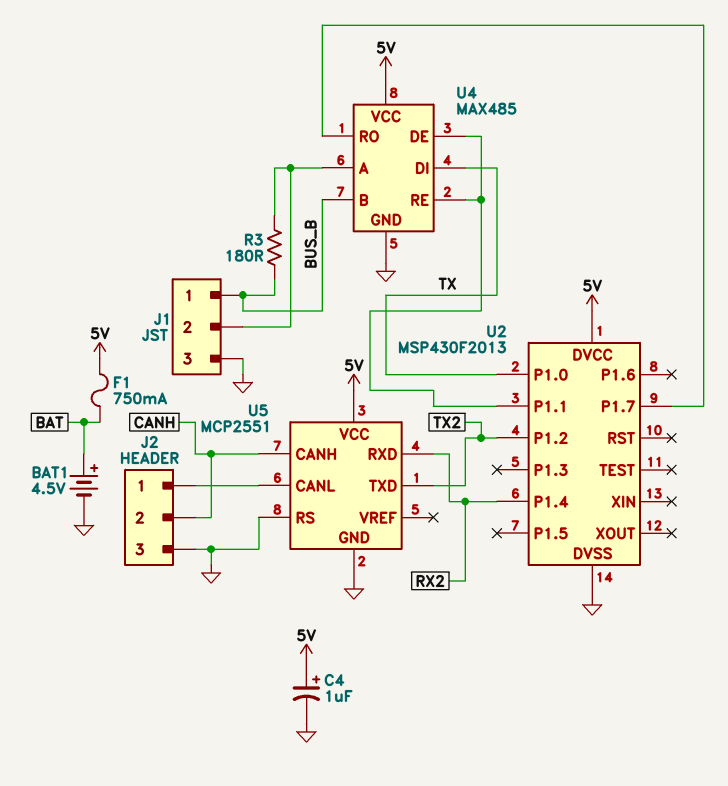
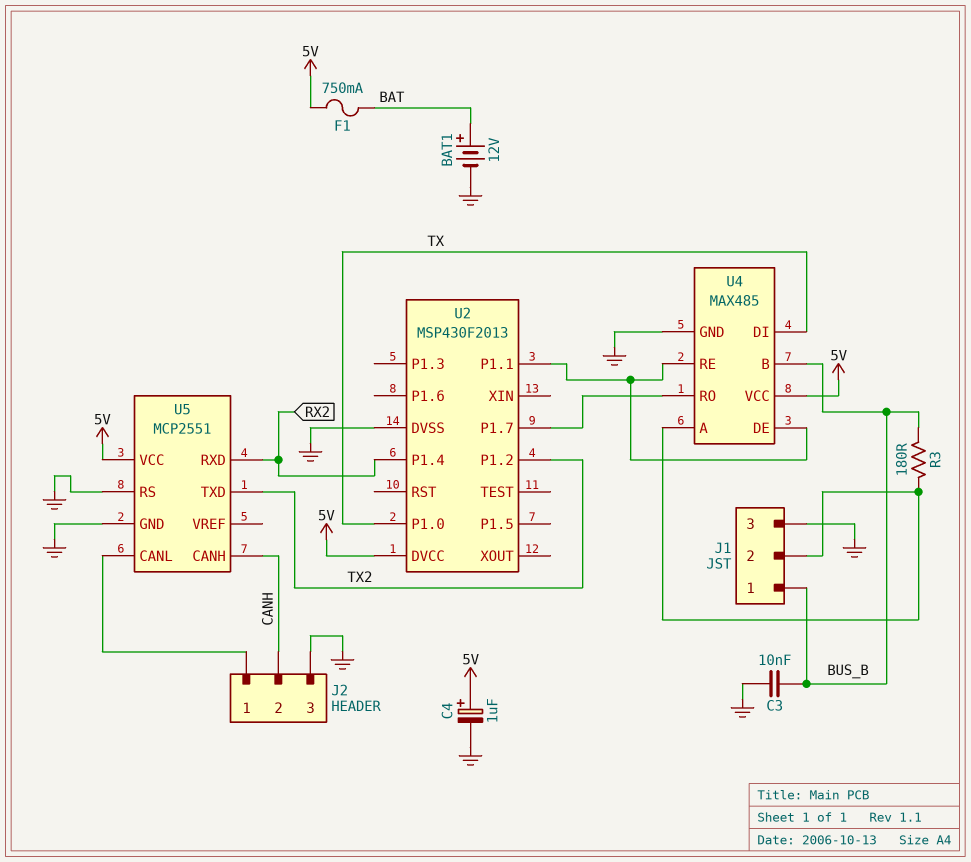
BAT1: 4.5V (plus BAT, minus GND) -> 12V (plus BAT, minus GND)
C3: none -> 10nF (BUS_B, GND)

